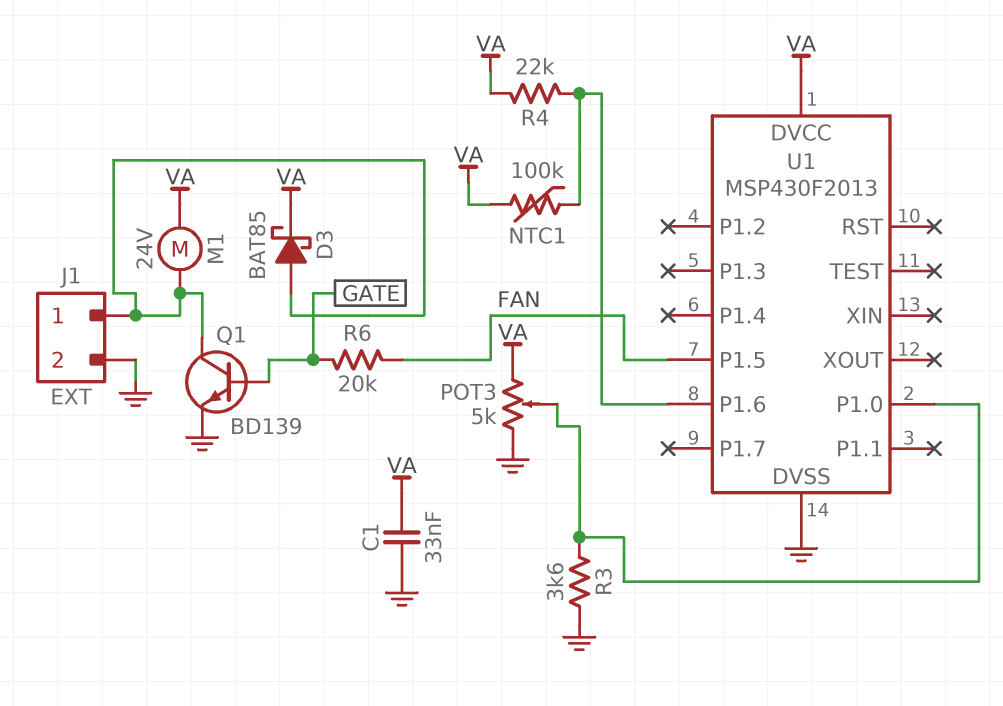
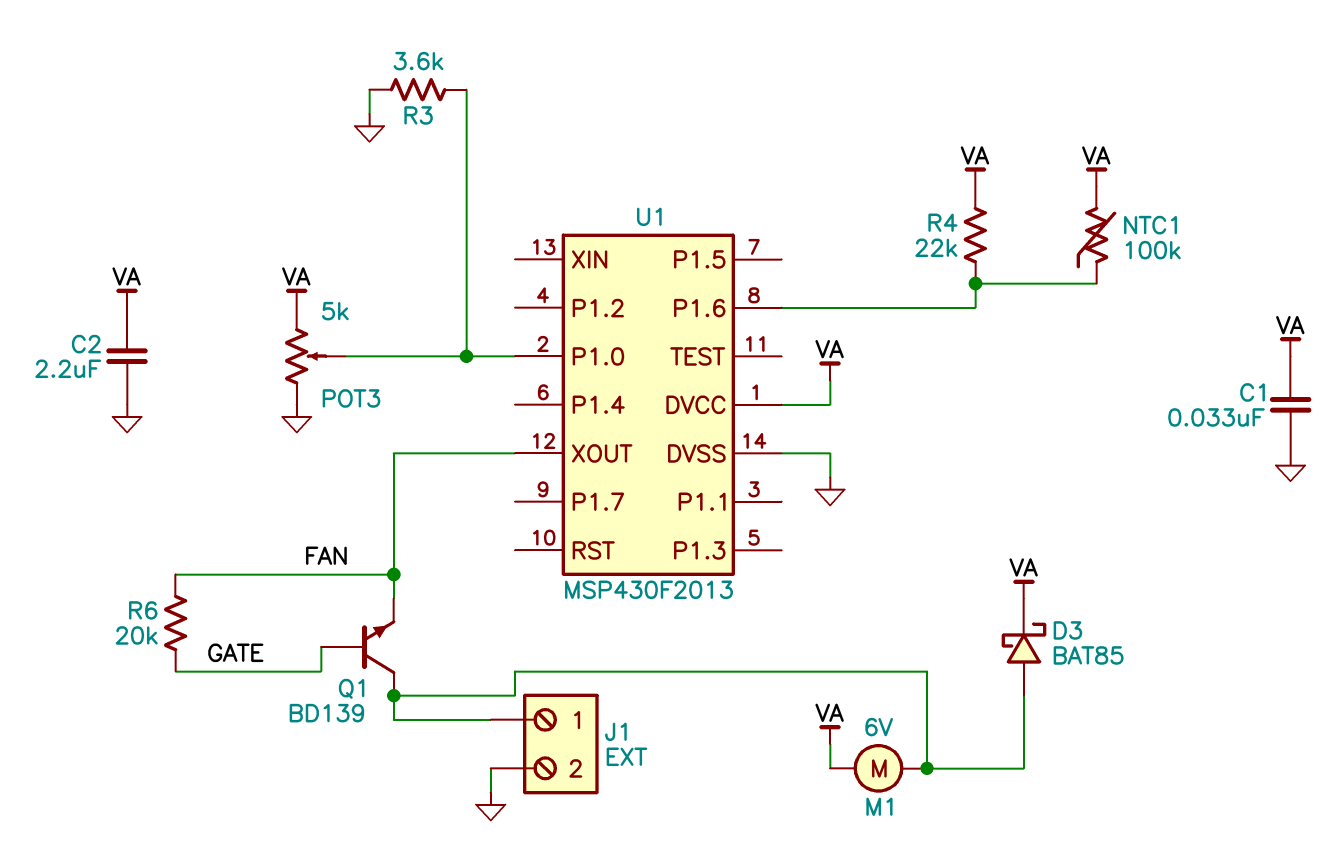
C2: none -> 2.2uF (GND, VA)
M1: motor 24V (J1/1, VA) -> motor 6V (J1/1, VA)
Q1: NPN BD139 (B GATE, C J1/1, E GND) -> NPN BD139 (B GATE, C J1/1, E FAN)
U1 pin P1.5: FAN -> none
U1 pin XOUT: none -> FAN

